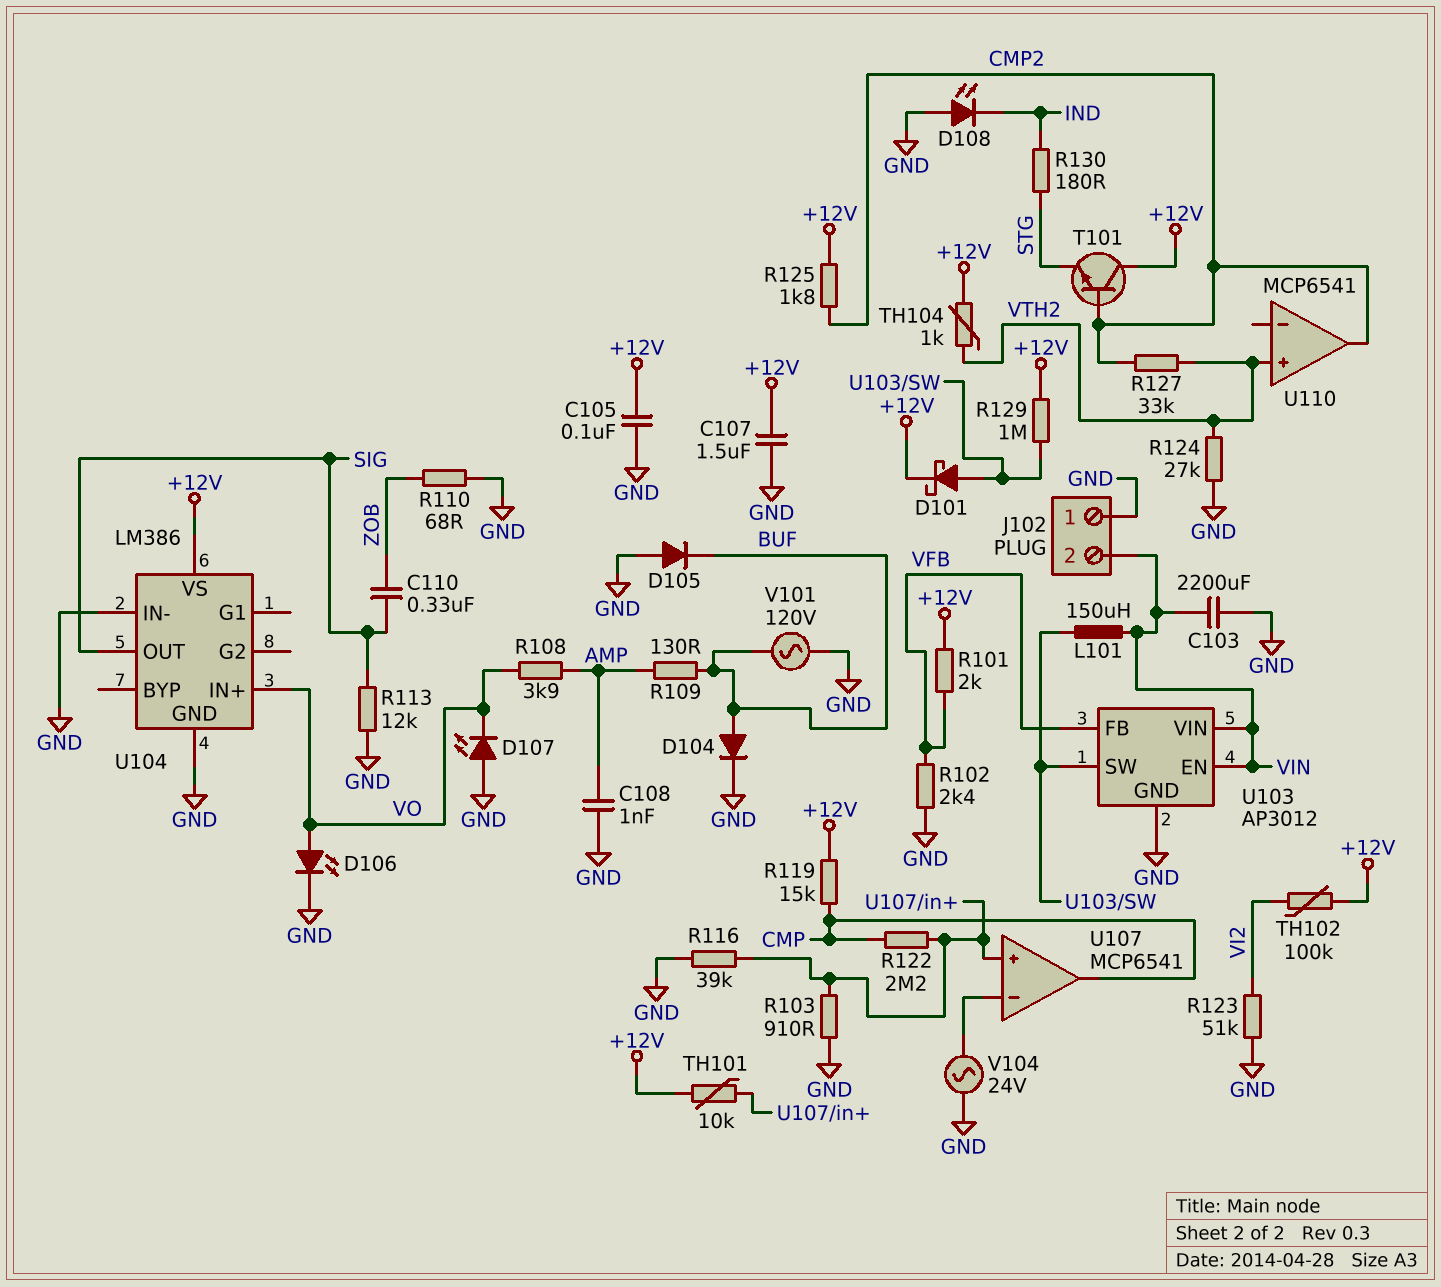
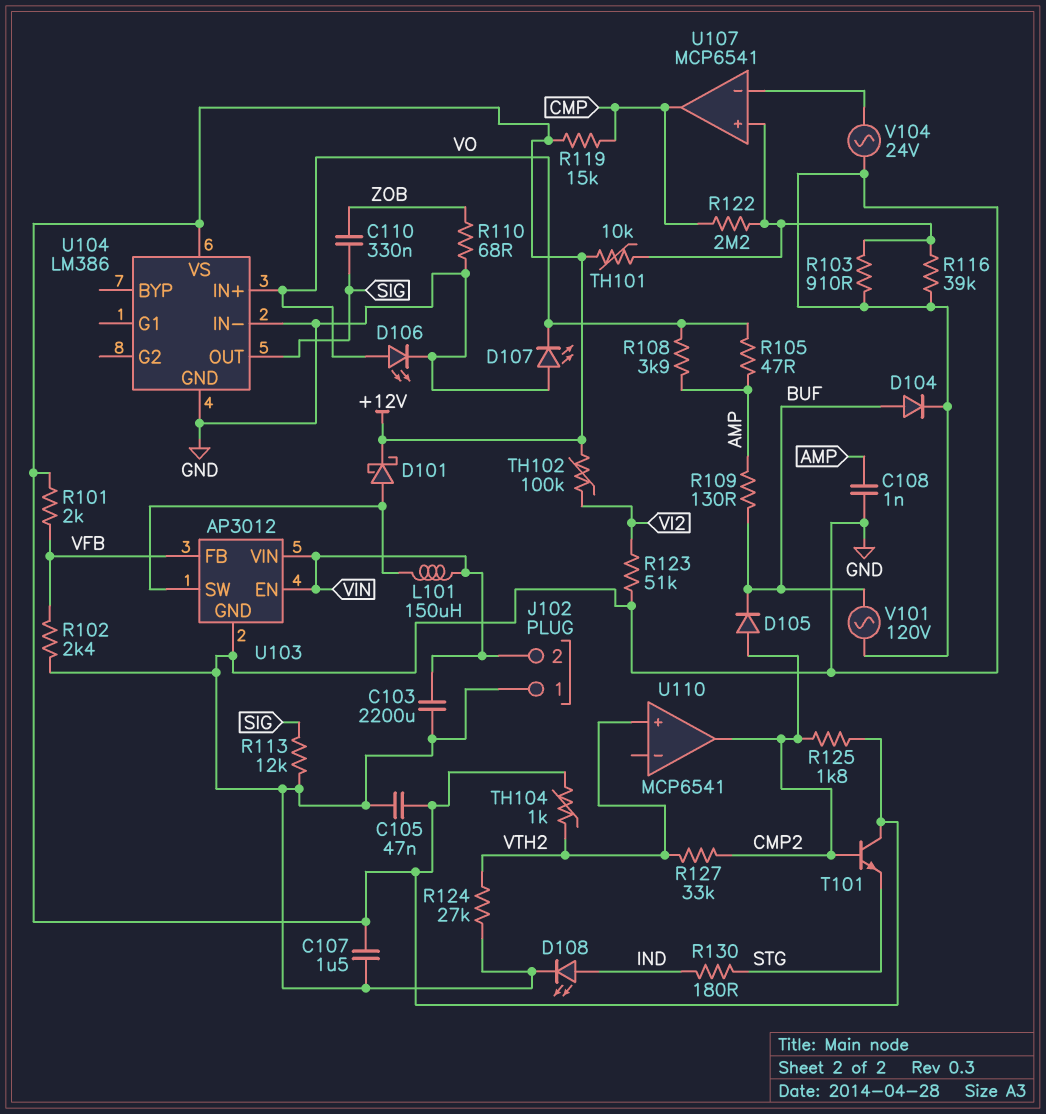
C105: 100nF (+12V, GND) -> 47nF (+12V, GND)
D105: diode (A GND, K BUF) -> diode (A CMP2, K BUF)
D108: LED (A GND, K IND) -> LED (A IND, K GND)
R105: none -> 47 (AMP, VO)
R129: 1M (+12V, U103/SW) -> none

